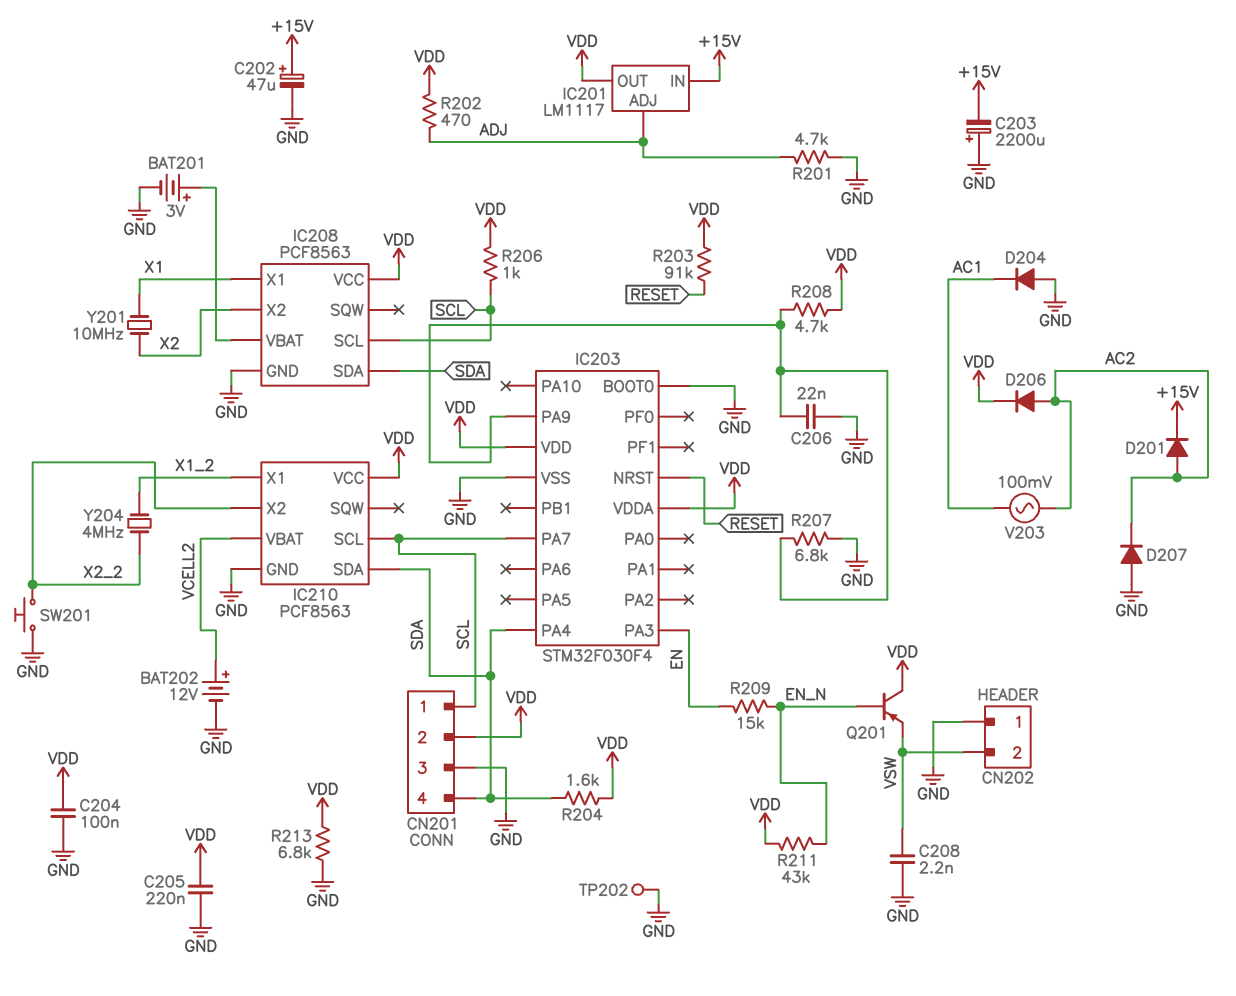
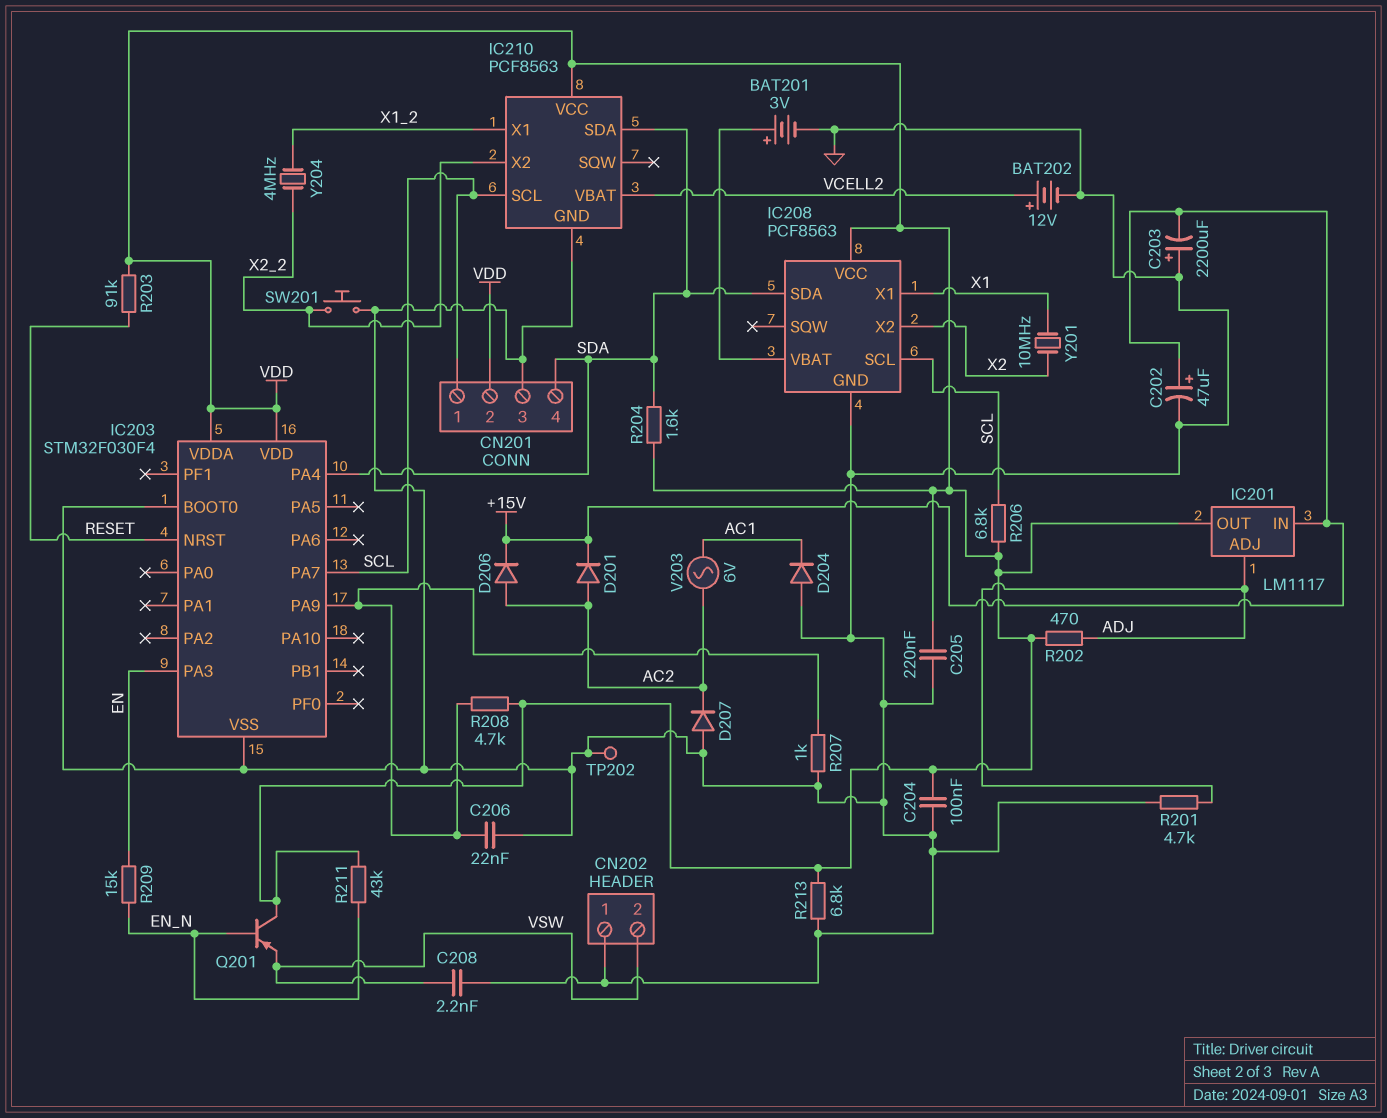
D206: diode (A AC2, K VDD) -> diode (A AC2, K +15V)
R206: 1k (SCL, VDD) -> 6.8k (SCL, VDD)
R207: 6.8k (GND, IC203/PA9) -> 1k (GND, IC203/PA9)
V203: AC 100mV (AC1, AC2) -> AC 6V (AC1, AC2)

